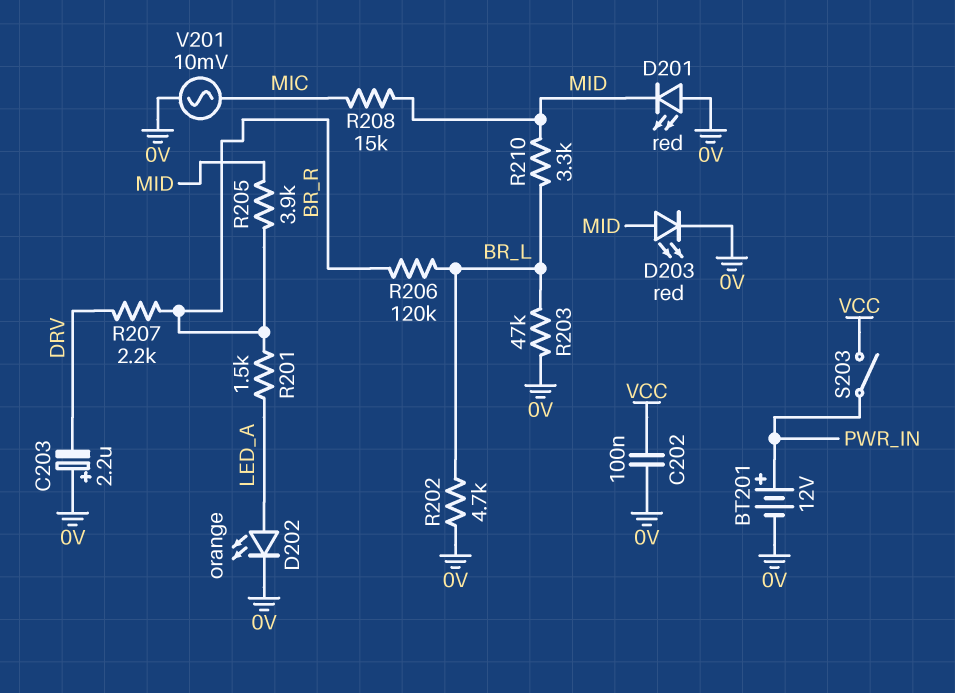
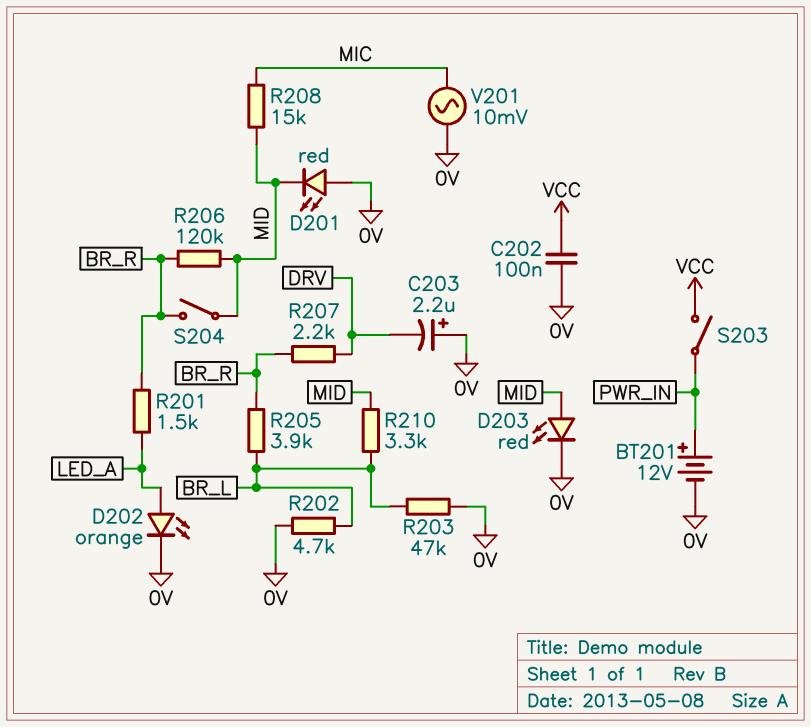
R205: 3.9k (BR_R, MID) -> 3.9k (BR_L, BR_R)
R206: 120k (BR_L, BR_R) -> 120k (BR_R, MID)
S204: none -> switch (BR_R, MID)

